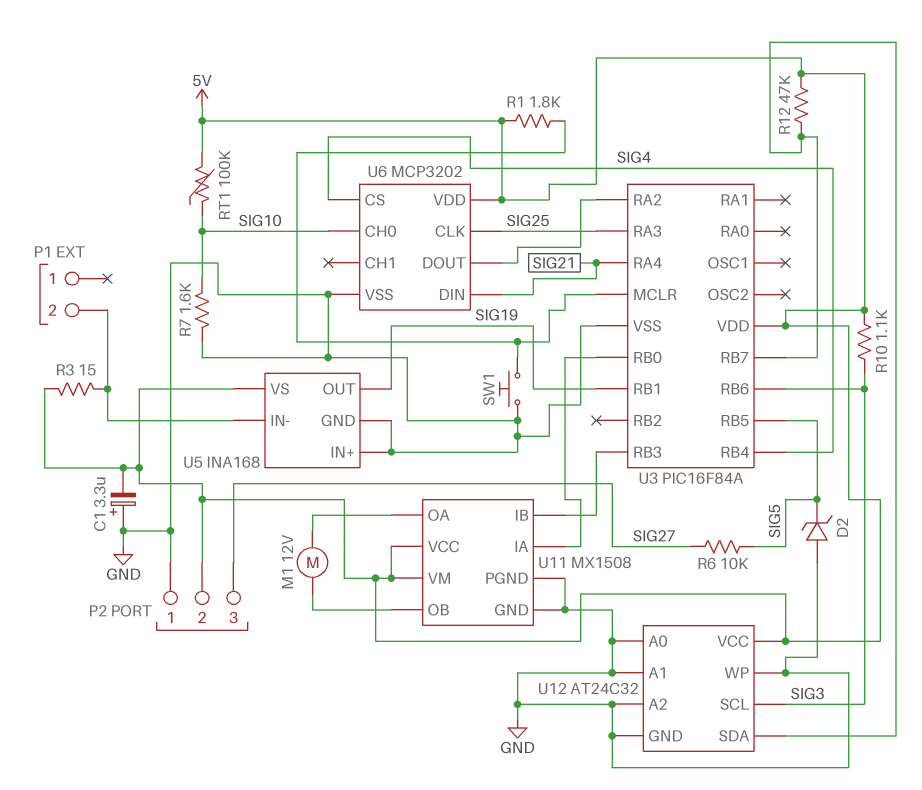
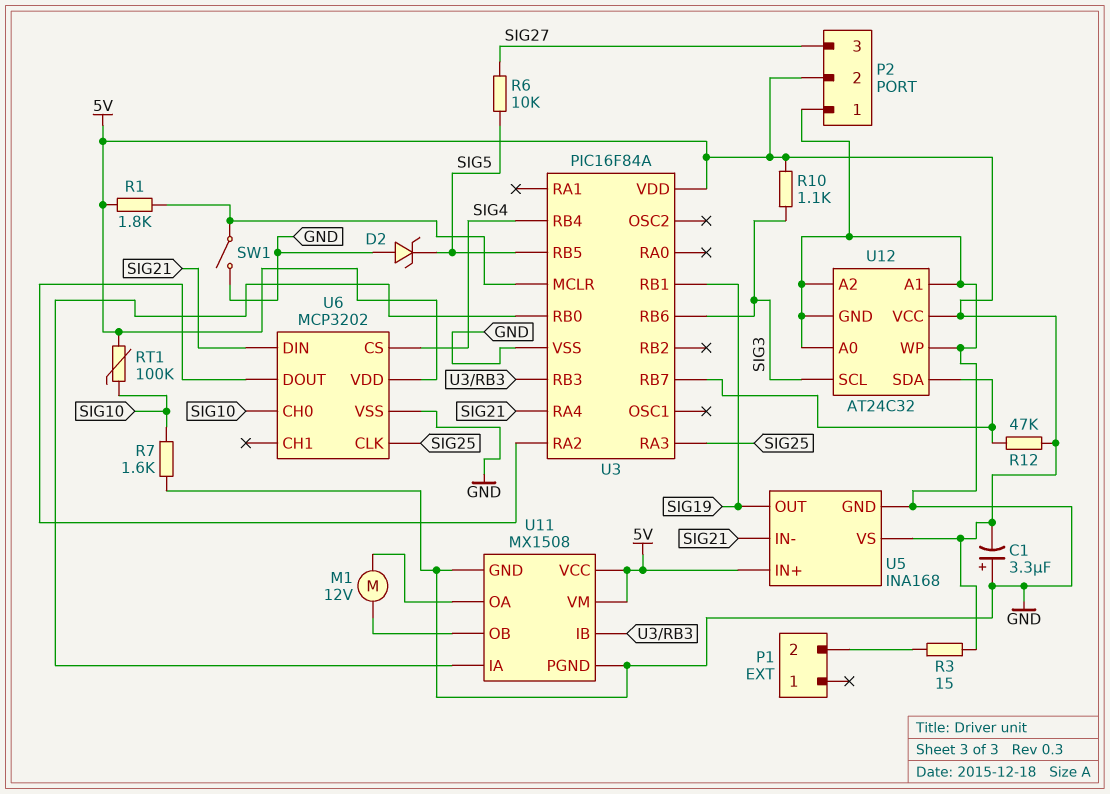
SW1: button (GND, U3/MCLR) -> switch (GND, U3/MCLR)
U5 pin IN+: GND -> 5V
U5 pin IN-: P1/2 -> SIG21

